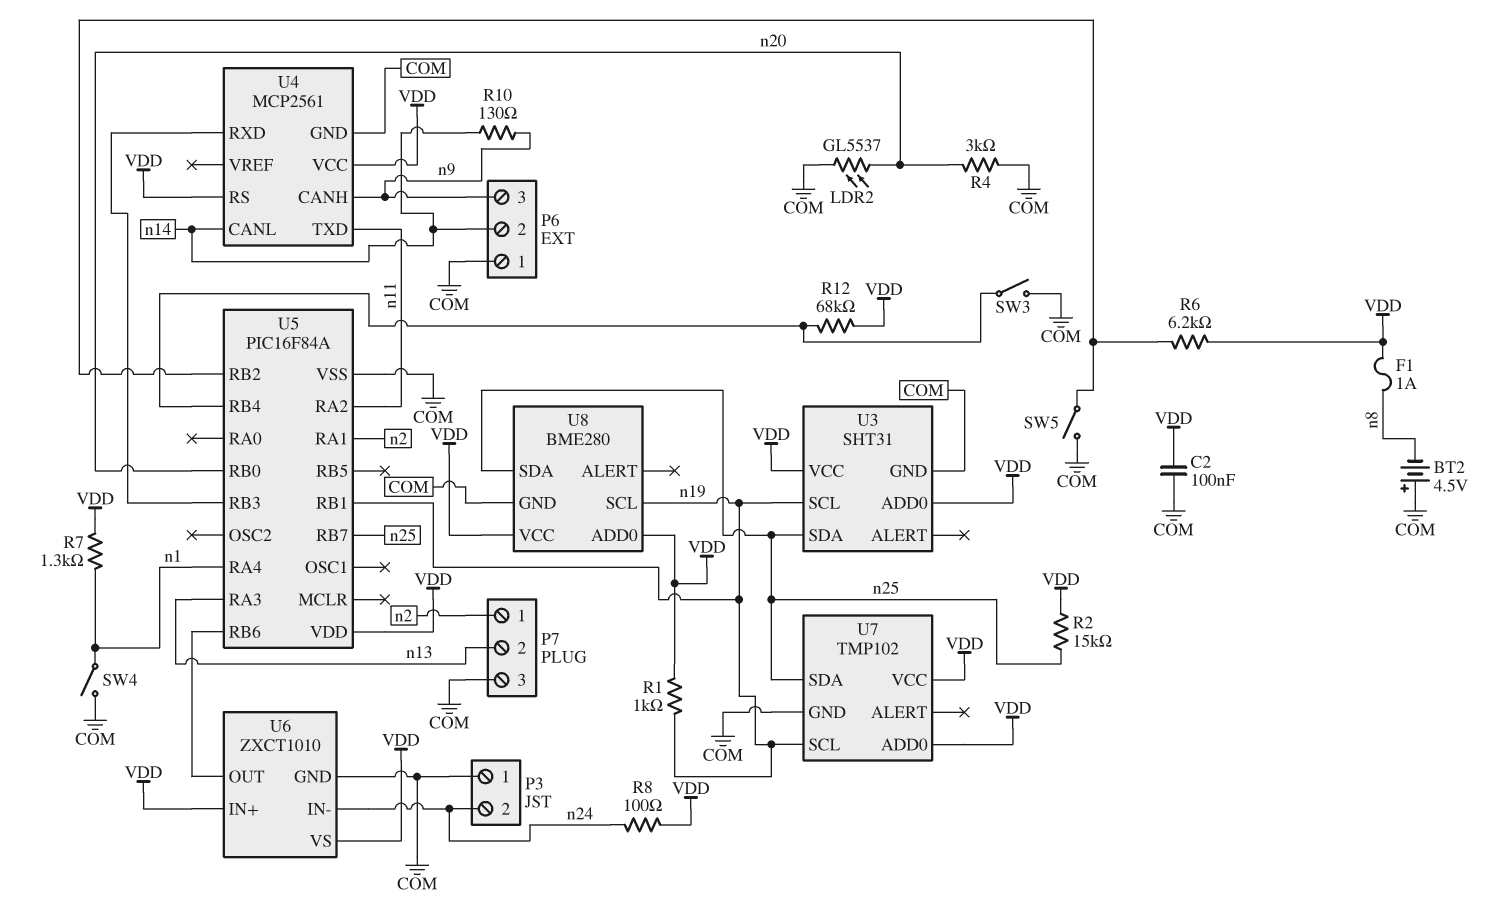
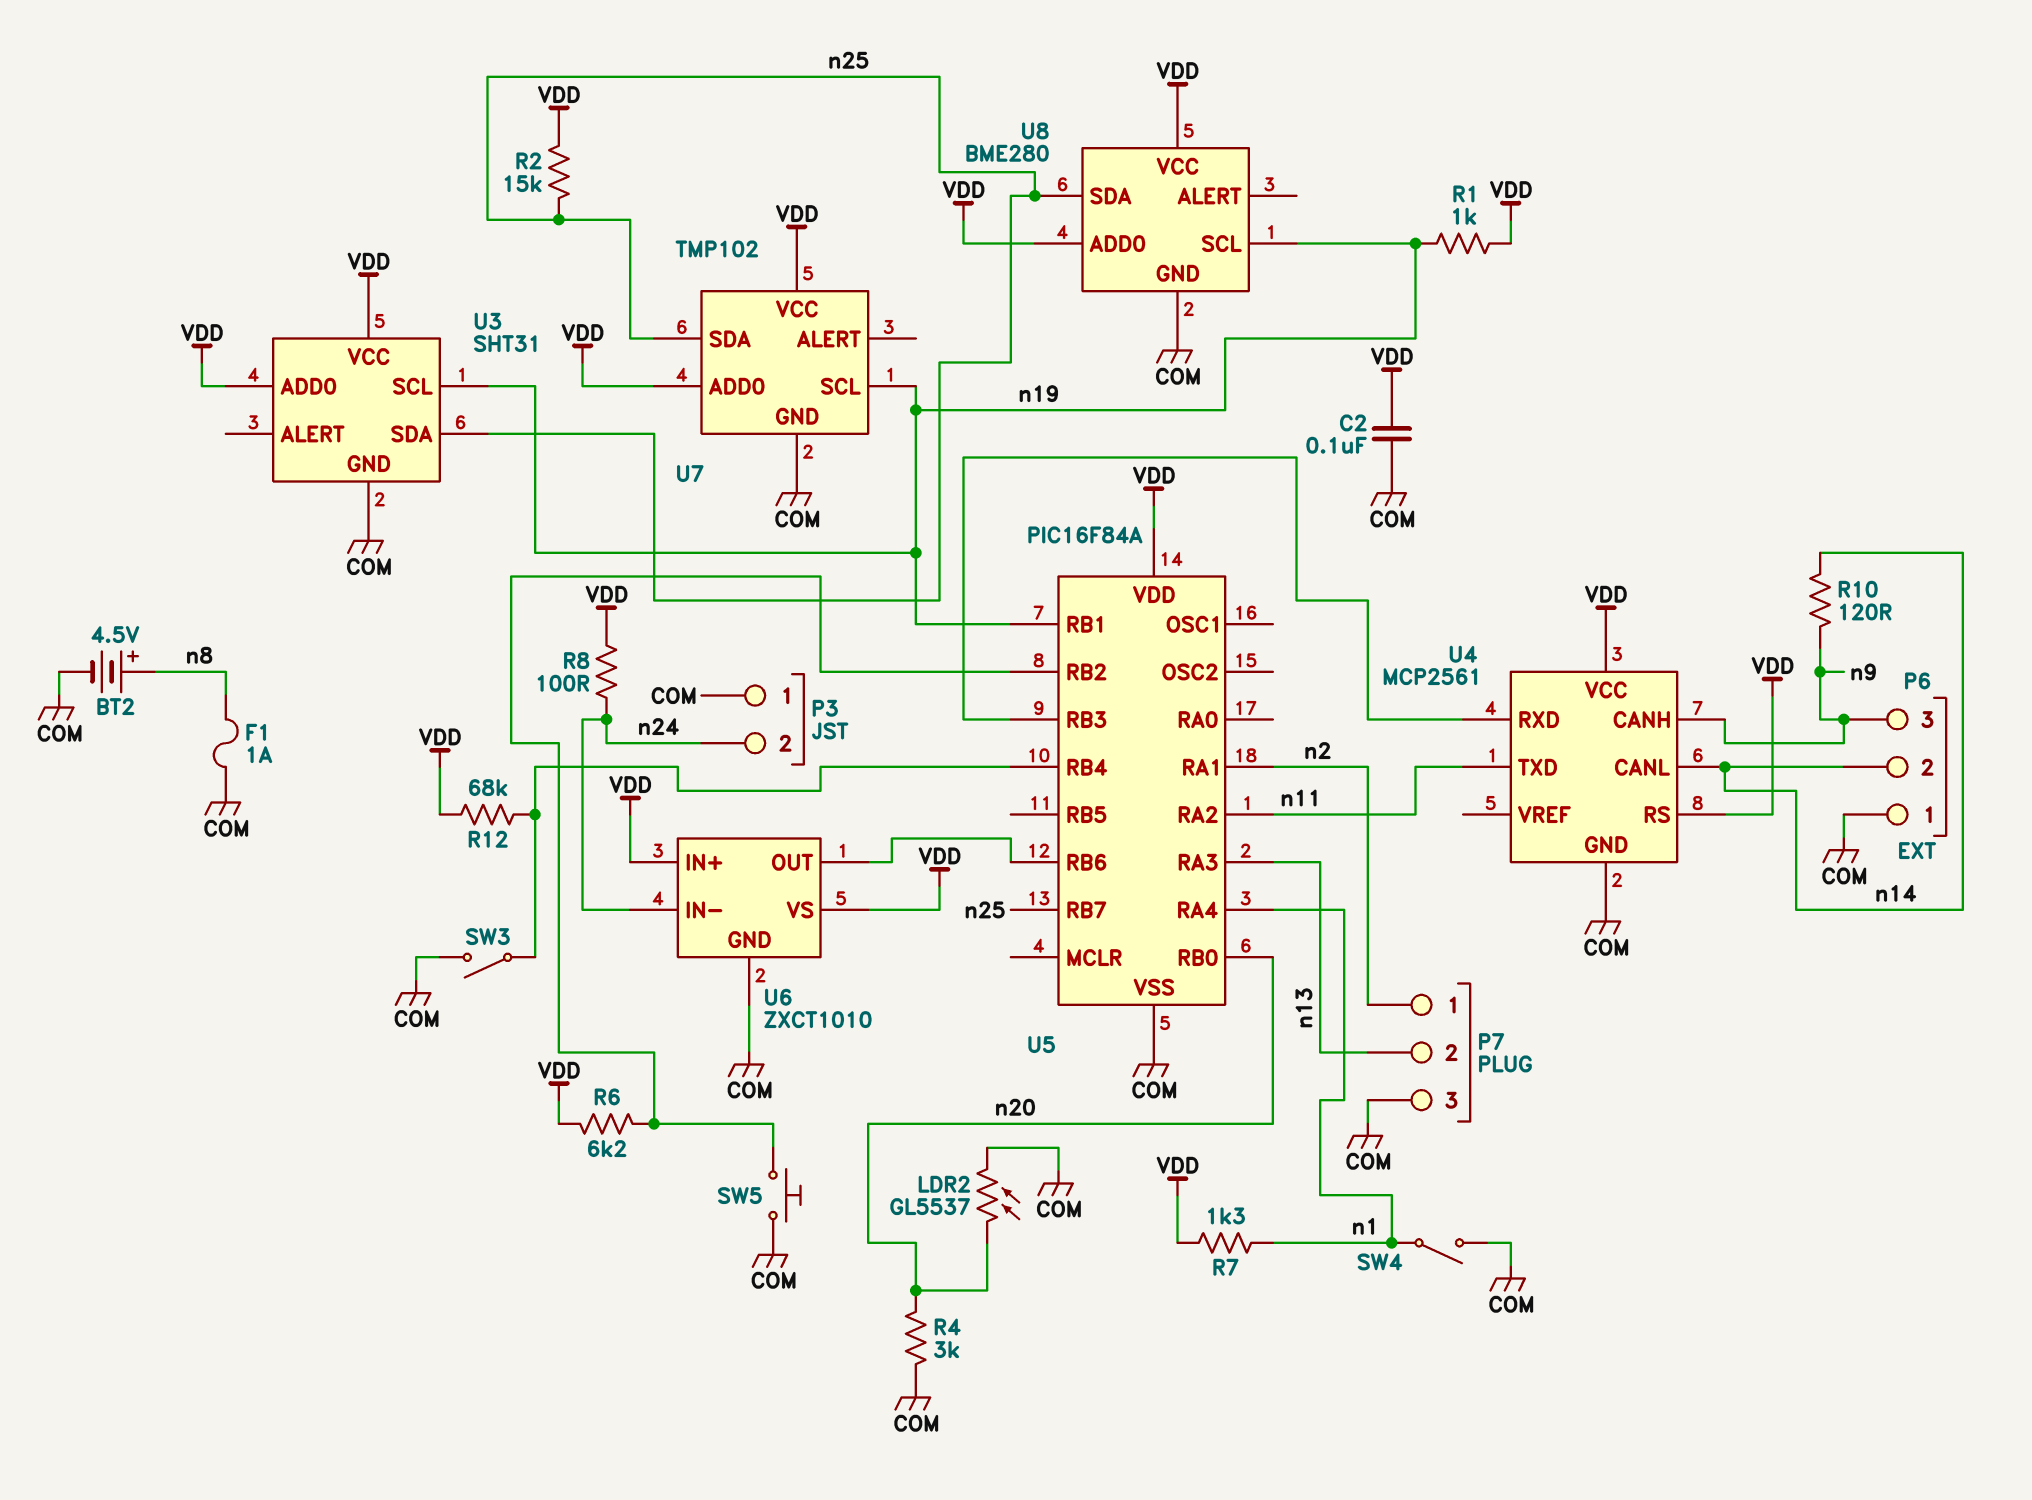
BT2: 4.5V (plus COM, minus n8) -> 4.5V (plus n8, minus COM)
F1: 1A (VDD, n8) -> 1A (COM, n8)
R10: 130 (n9, n14) -> 120 (n9, n14)
SW5: switch (COM, U5/RB2) -> button (COM, U5/RB2)

